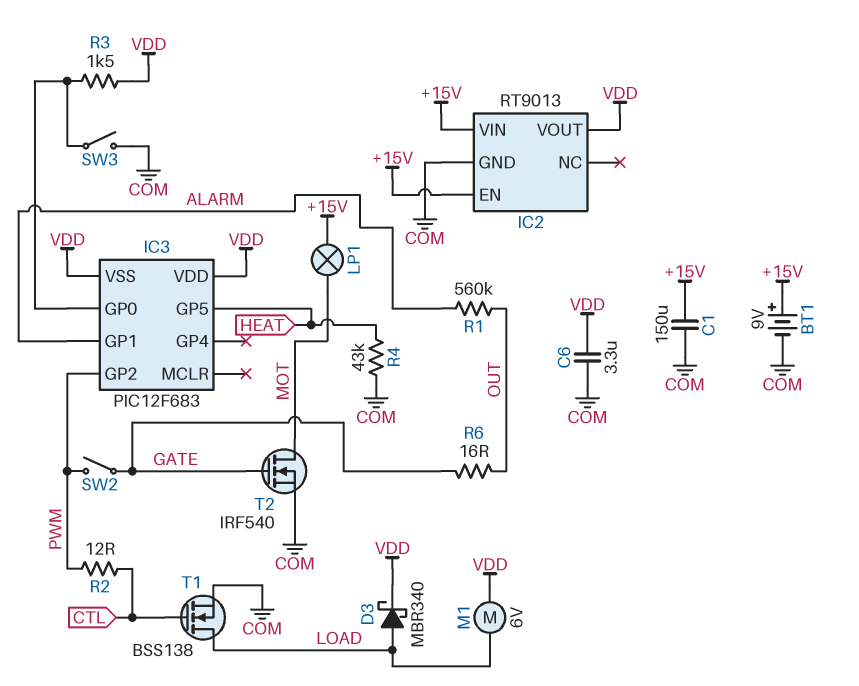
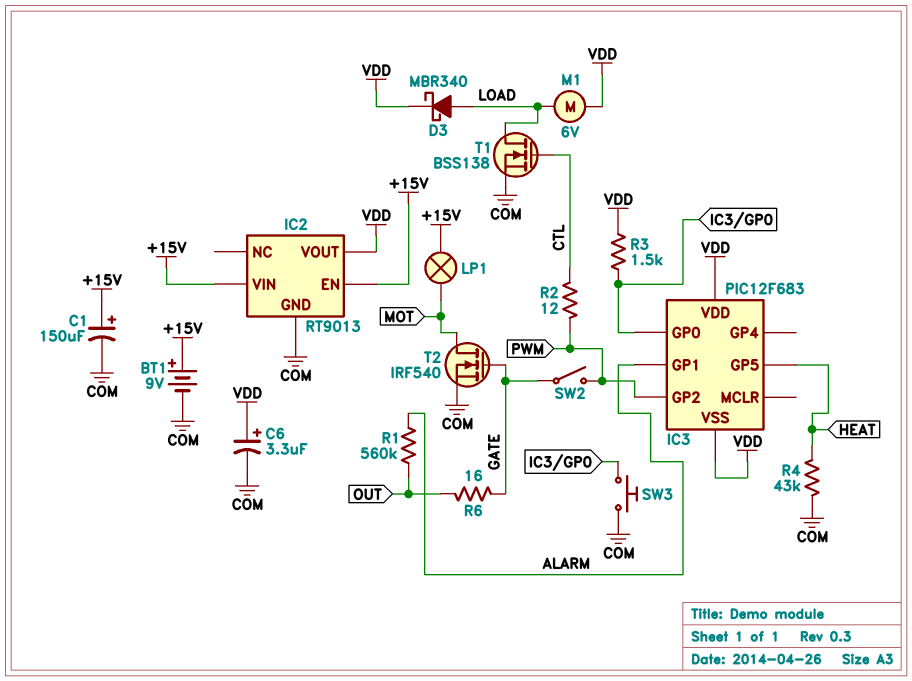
C1: 150uF (+15V, COM) -> 150uF (plus +15V, minus COM)
C6: 3.3uF (COM, VDD) -> 3.3uF (plus VDD, minus COM)
SW3: switch (COM, IC3/GP0) -> button (COM, IC3/GP0)

